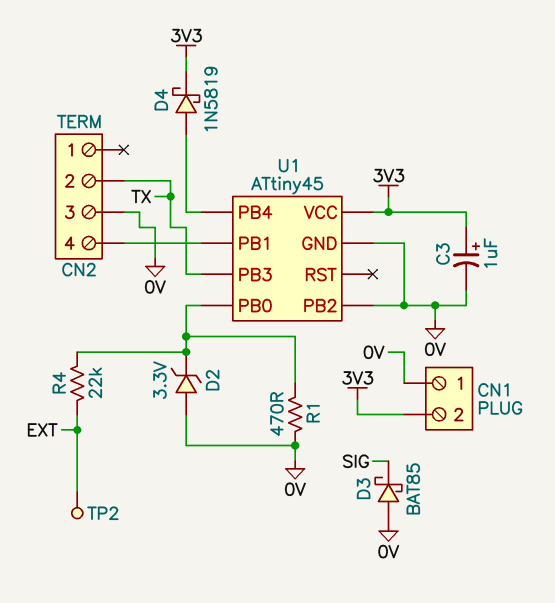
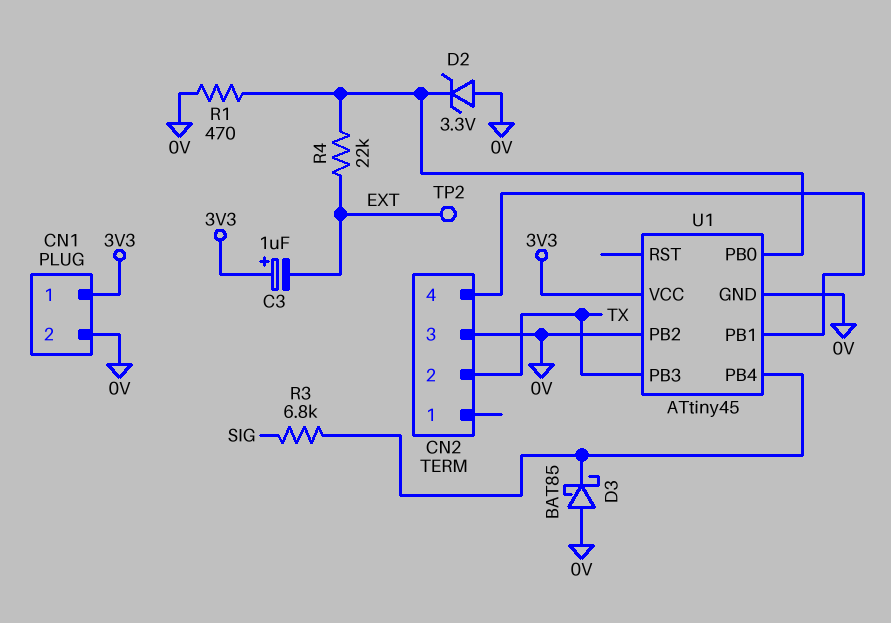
C3: 1uF (plus 3V3, minus 0V) -> 1uF (plus 3V3, minus EXT)
CN1 pin 1: 0V -> 3V3
CN1 pin 2: 3V3 -> 0V
D3: schottky BAT85 (A 0V, K SIG) -> schottky BAT85 (A 0V, K U1/PB4)
D4: schottky 1N5819 (A U1/PB4, K 3V3) -> none
R3: none -> 6.8k (SIG, U1/PB4)

